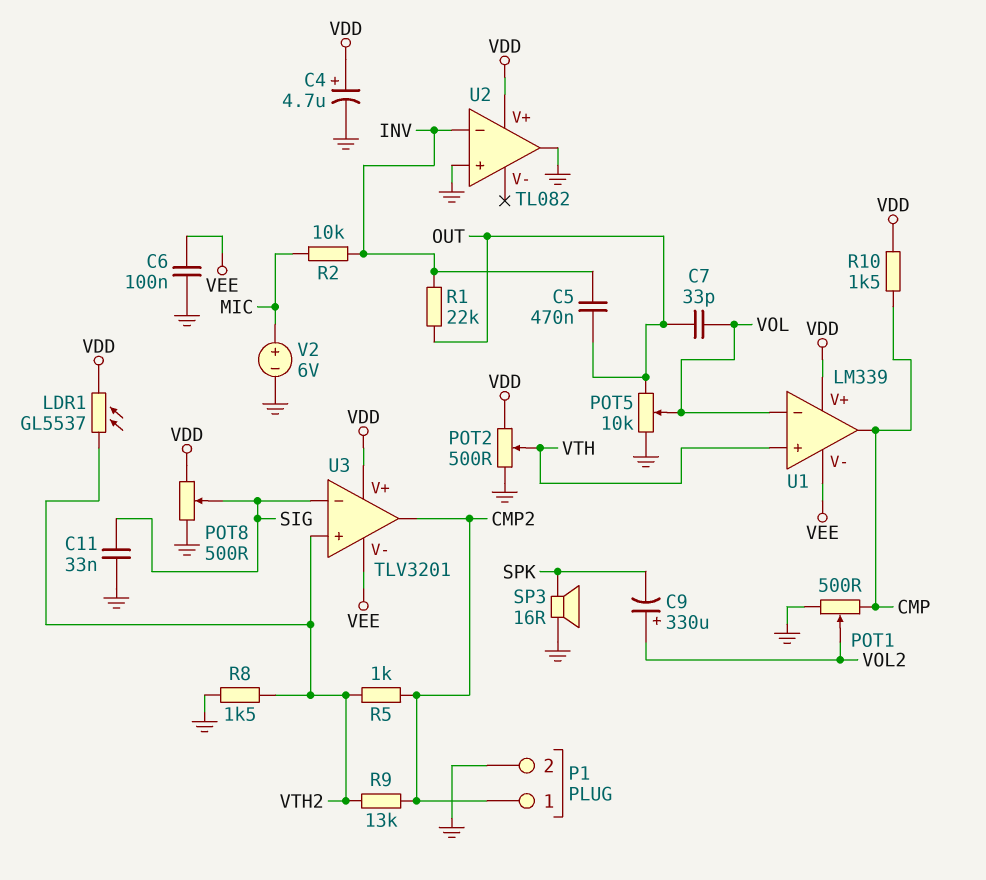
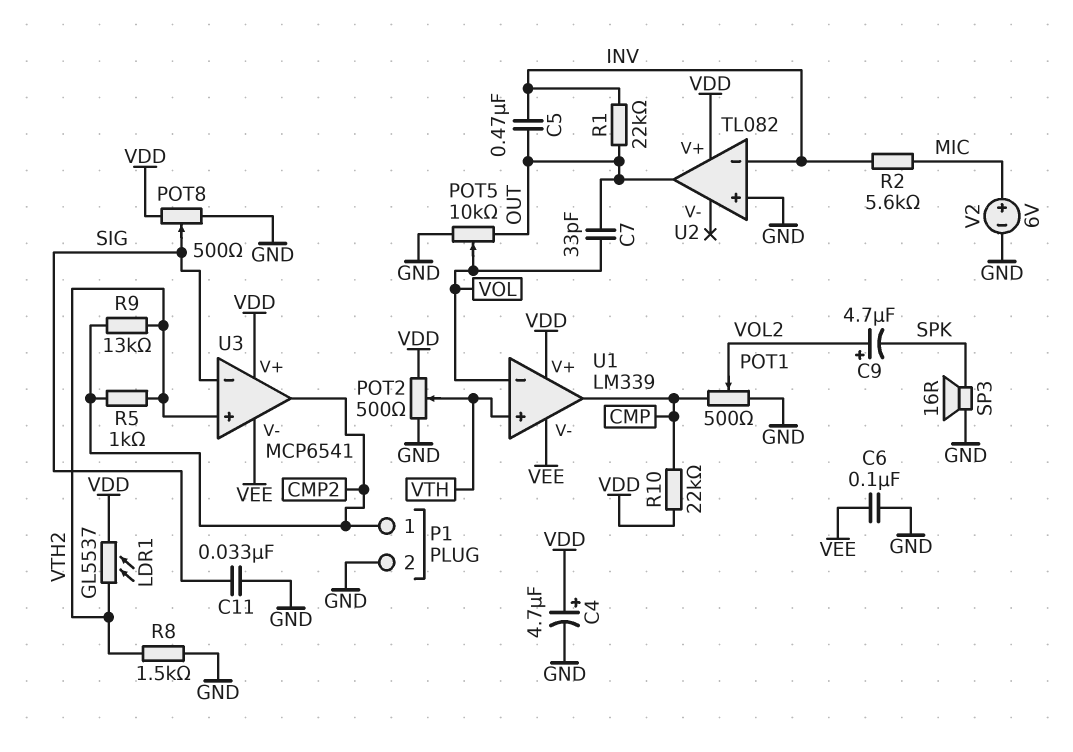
C9: 330uF (plus VOL2, minus SPK) -> 4.7uF (plus VOL2, minus SPK)
R2: 10k (INV, MIC) -> 5.6k (INV, MIC)
R10: 1.5k (CMP, VDD) -> 22k (CMP, VDD)
U2 pin out: GND -> OUT
U3: TLV3201 -> MCP6541

